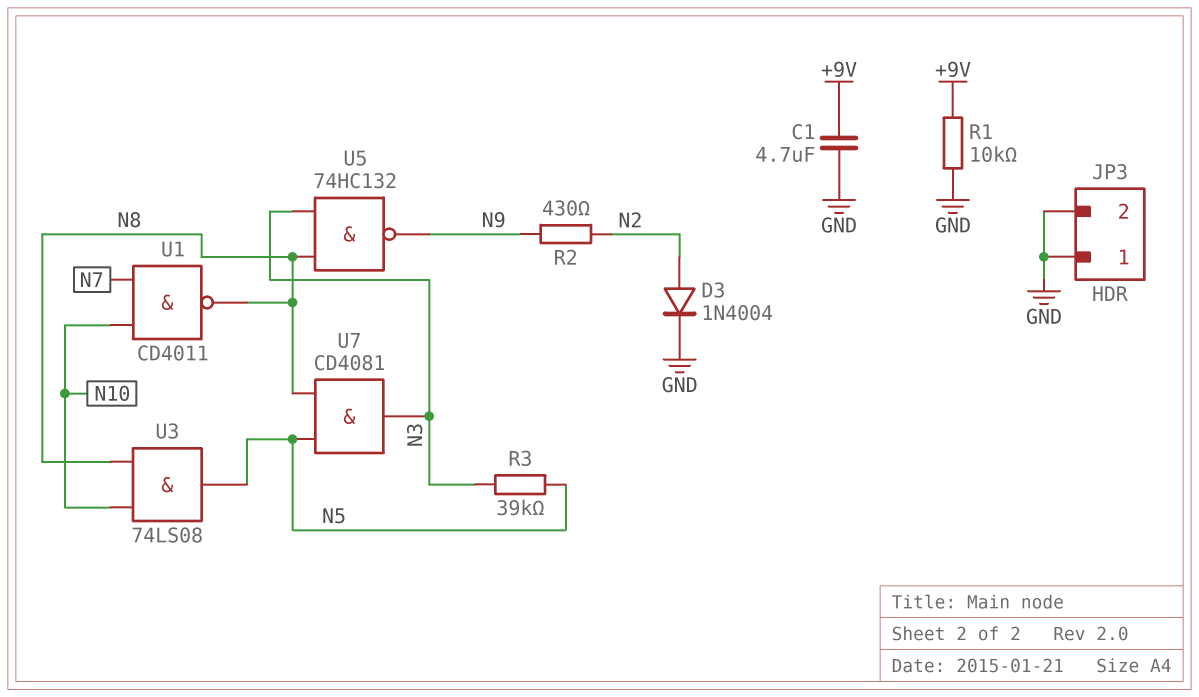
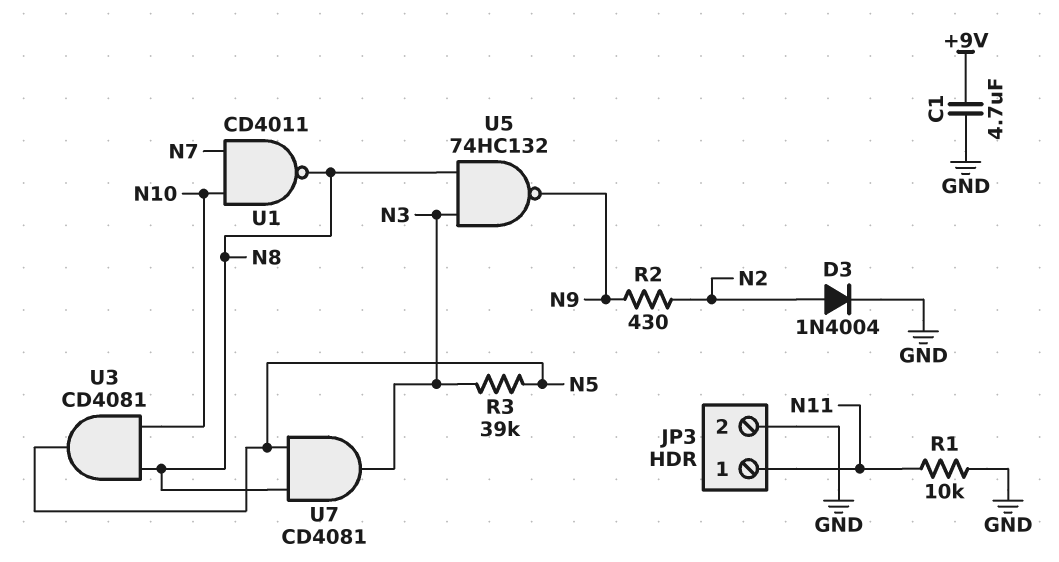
JP3 pin 1: GND -> N11
R1: 10k (+9V, GND) -> 10k (GND, N11)
U3: AND 74LS08 (in N8, in N10, out N5) -> AND CD4081 (in N8, in N10, out N5)

